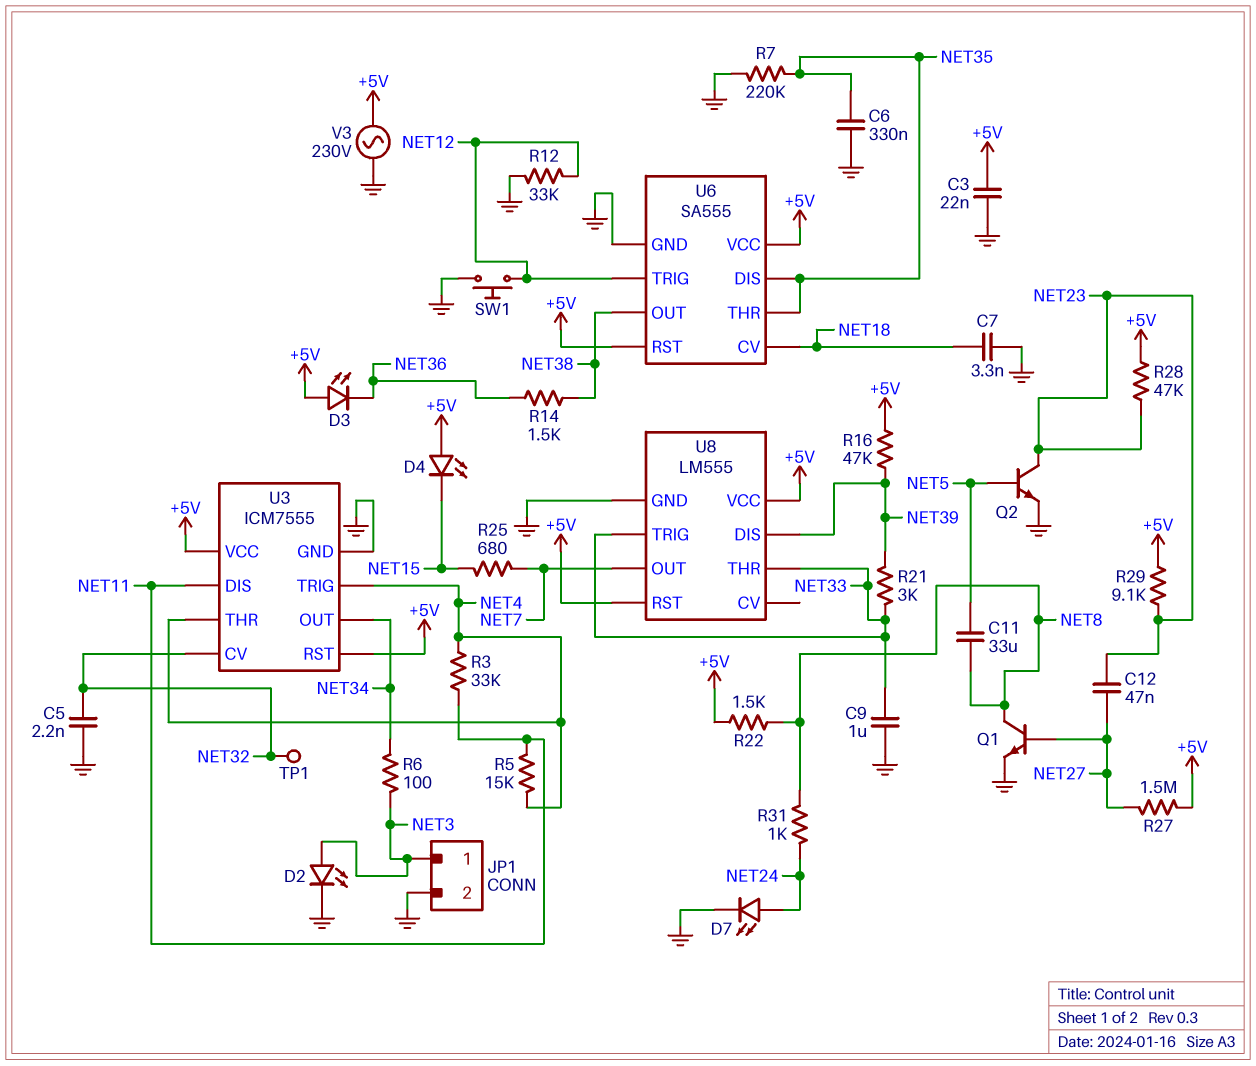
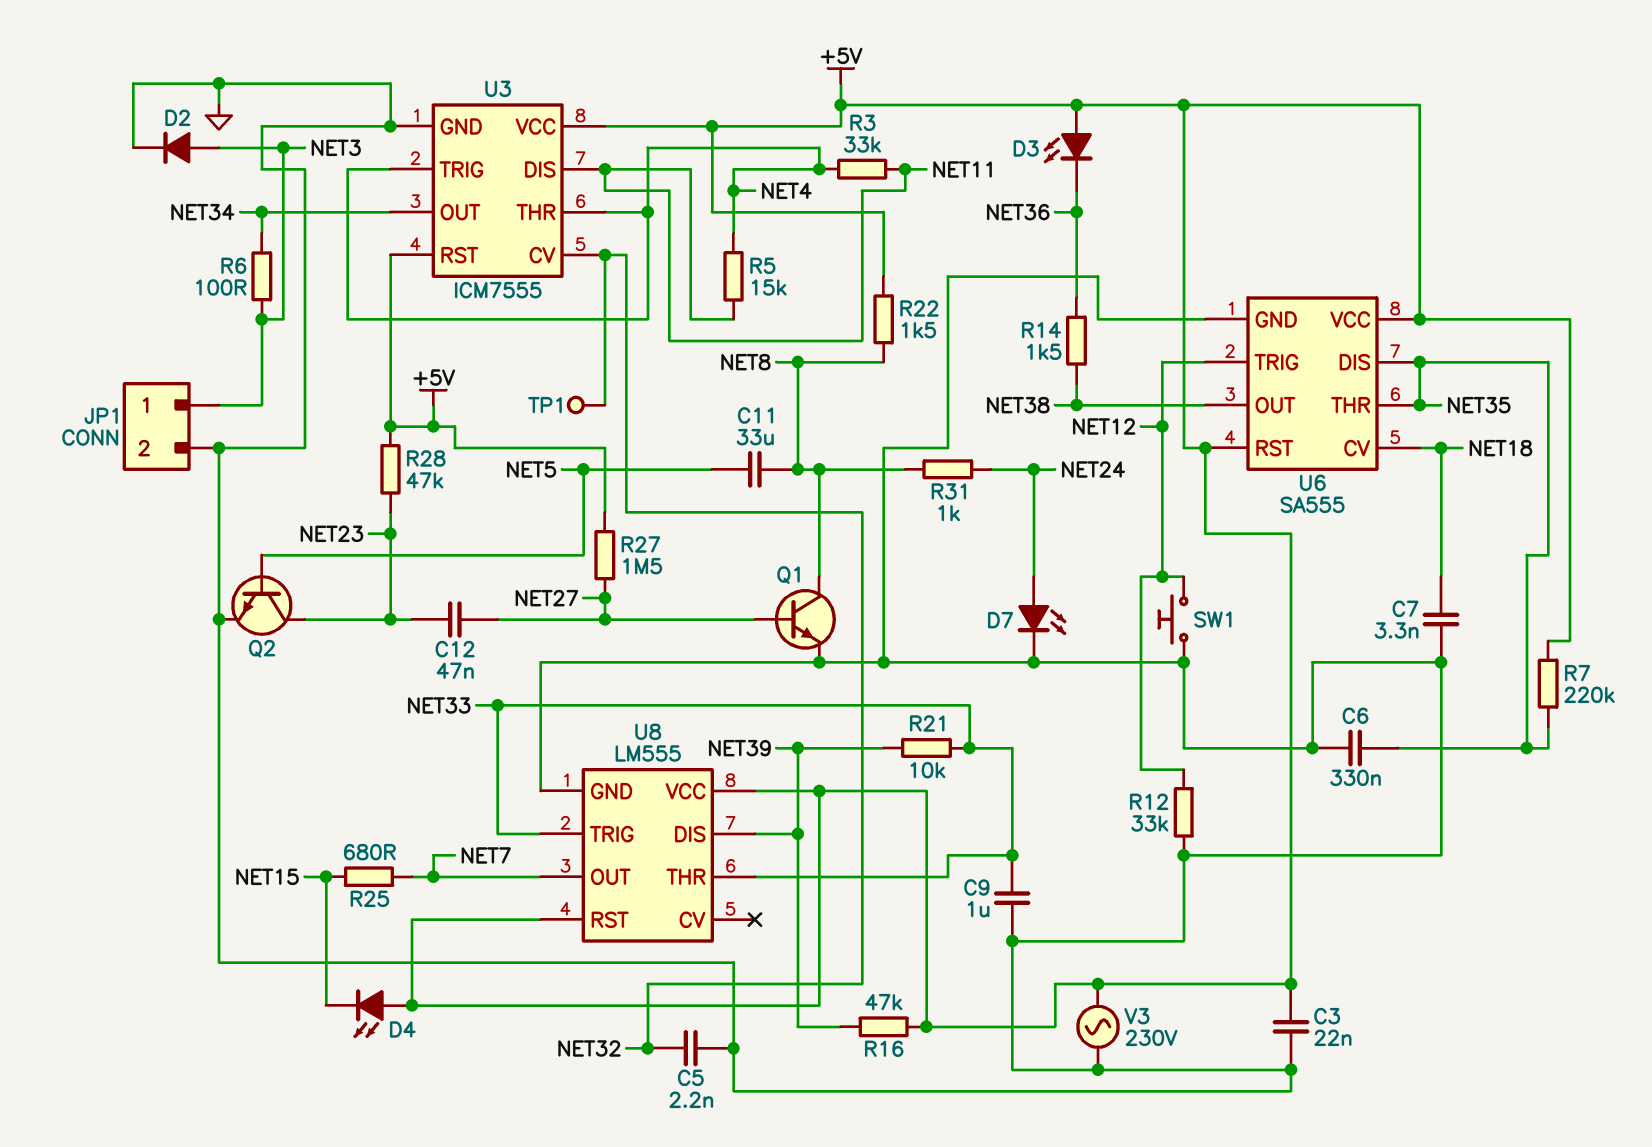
D2: LED (A NET3, K GND) -> diode (A NET3, K GND)
R7: 220k (GND, NET35) -> 220k (+5V, NET35)
R21: 3k (NET33, NET39) -> 10k (NET33, NET39)
R29: 9.1k (+5V, NET23) -> none

